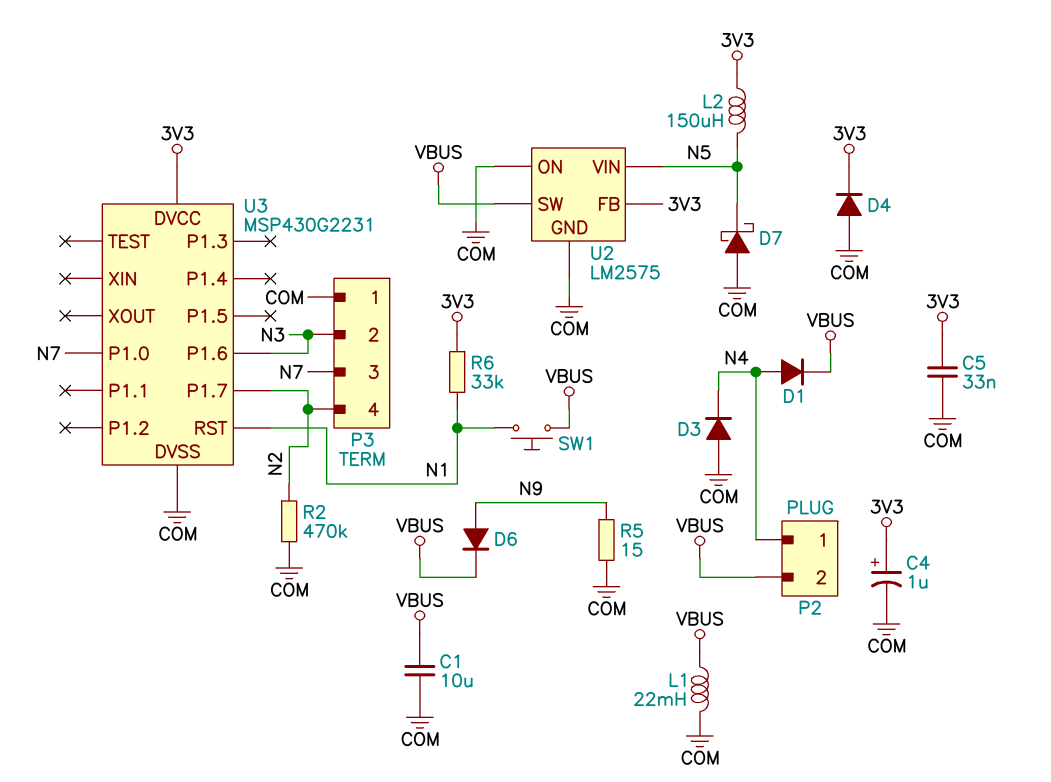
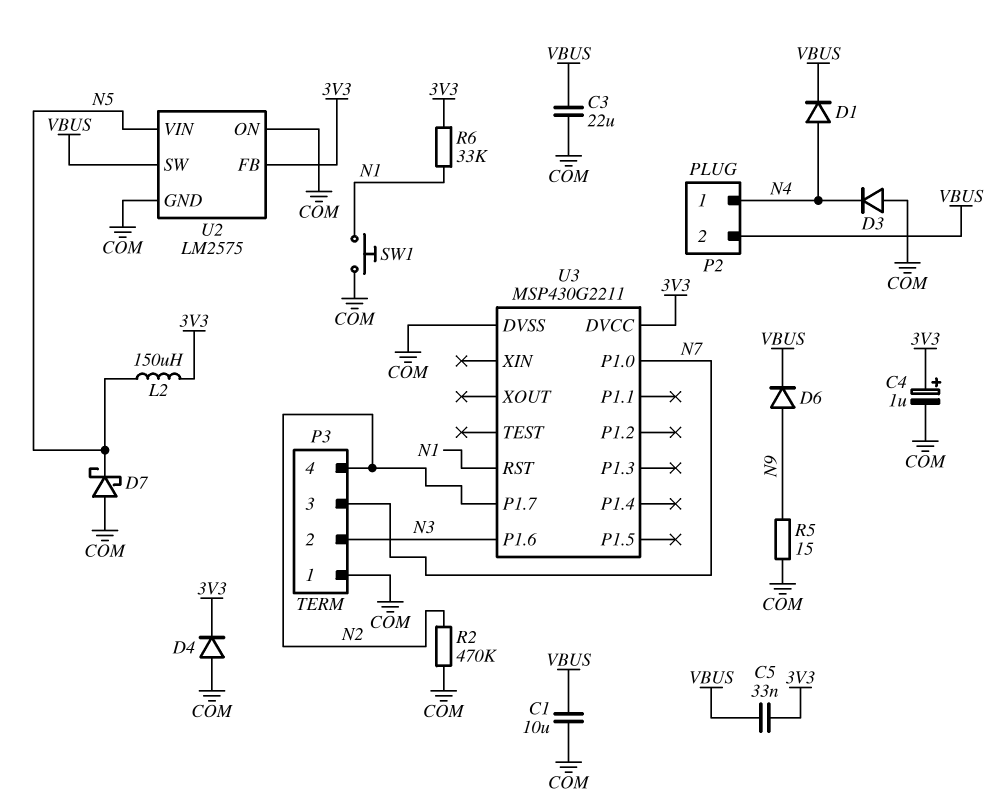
C3: none -> 22uF (COM, VBUS)
C5: 33nF (3V3, COM) -> 33nF (3V3, VBUS)
L1: 22mH (COM, VBUS) -> none
SW1: button (N1, VBUS) -> button (COM, N1)
U3: MSP430G2231 -> MSP430G2211

